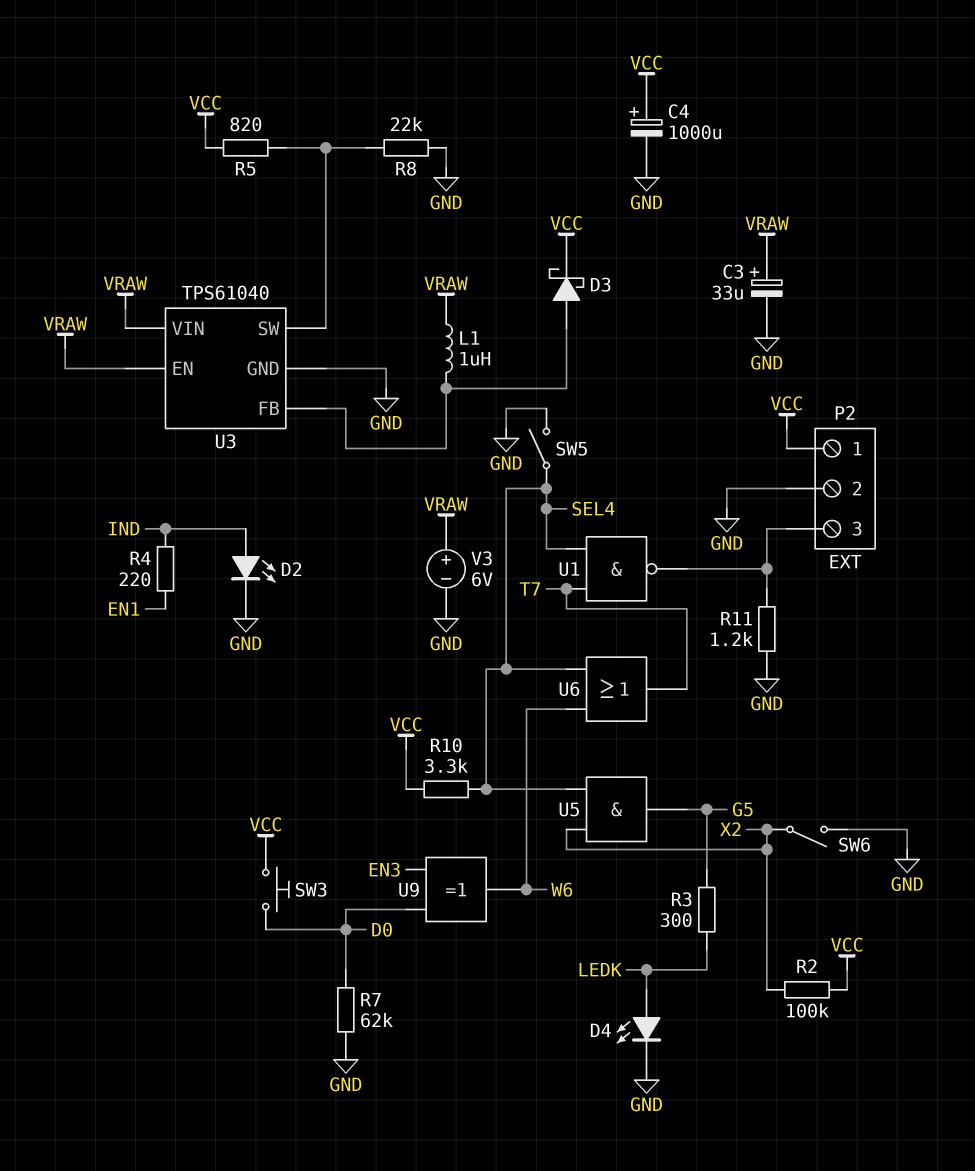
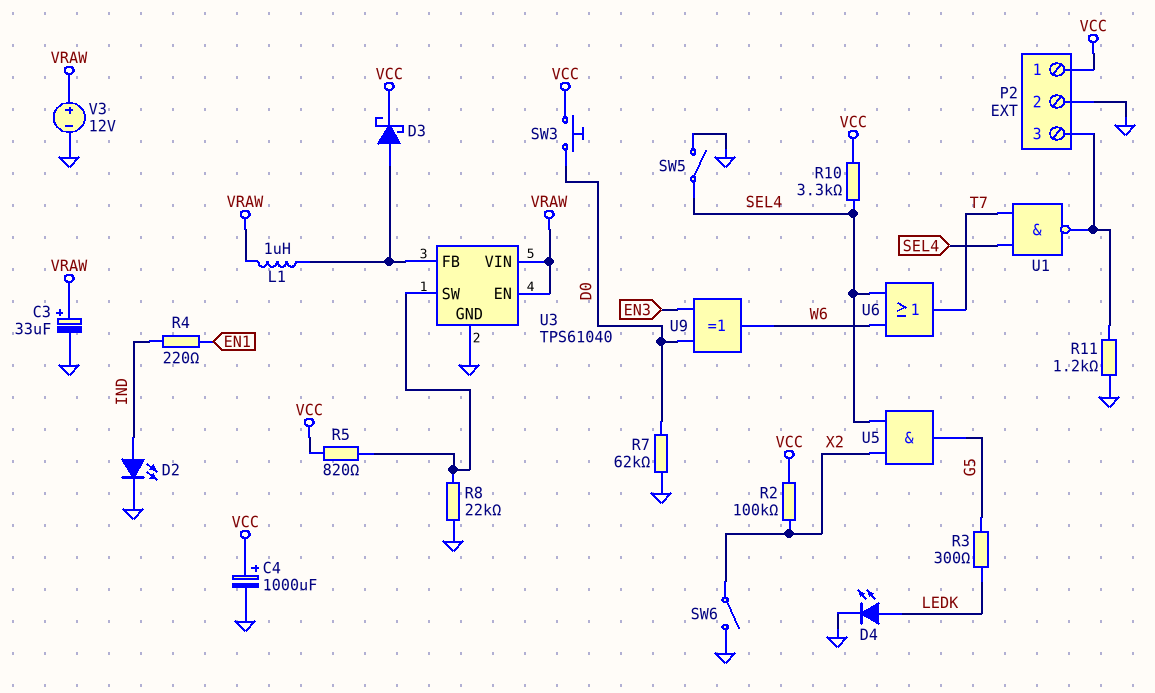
V3: 6V (plus VRAW, minus GND) -> 12V (plus VRAW, minus GND)

